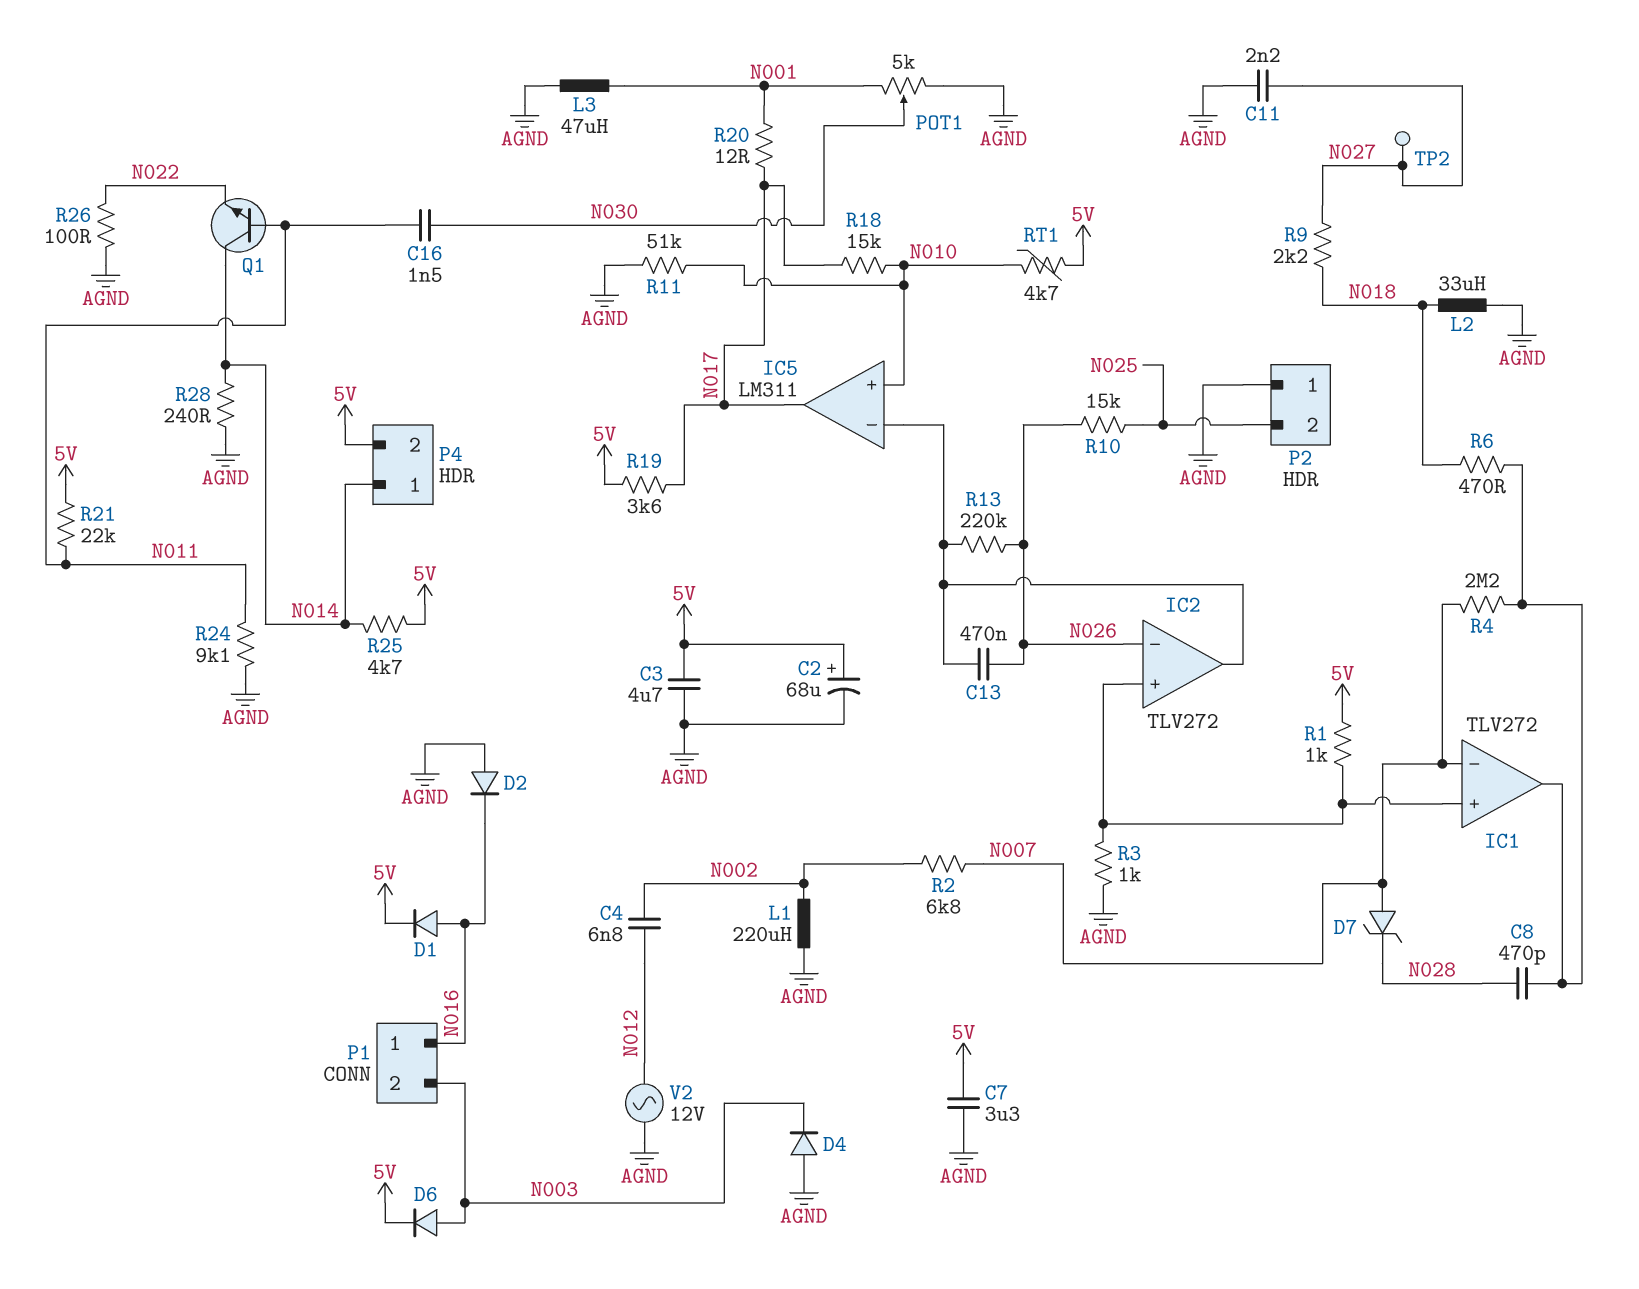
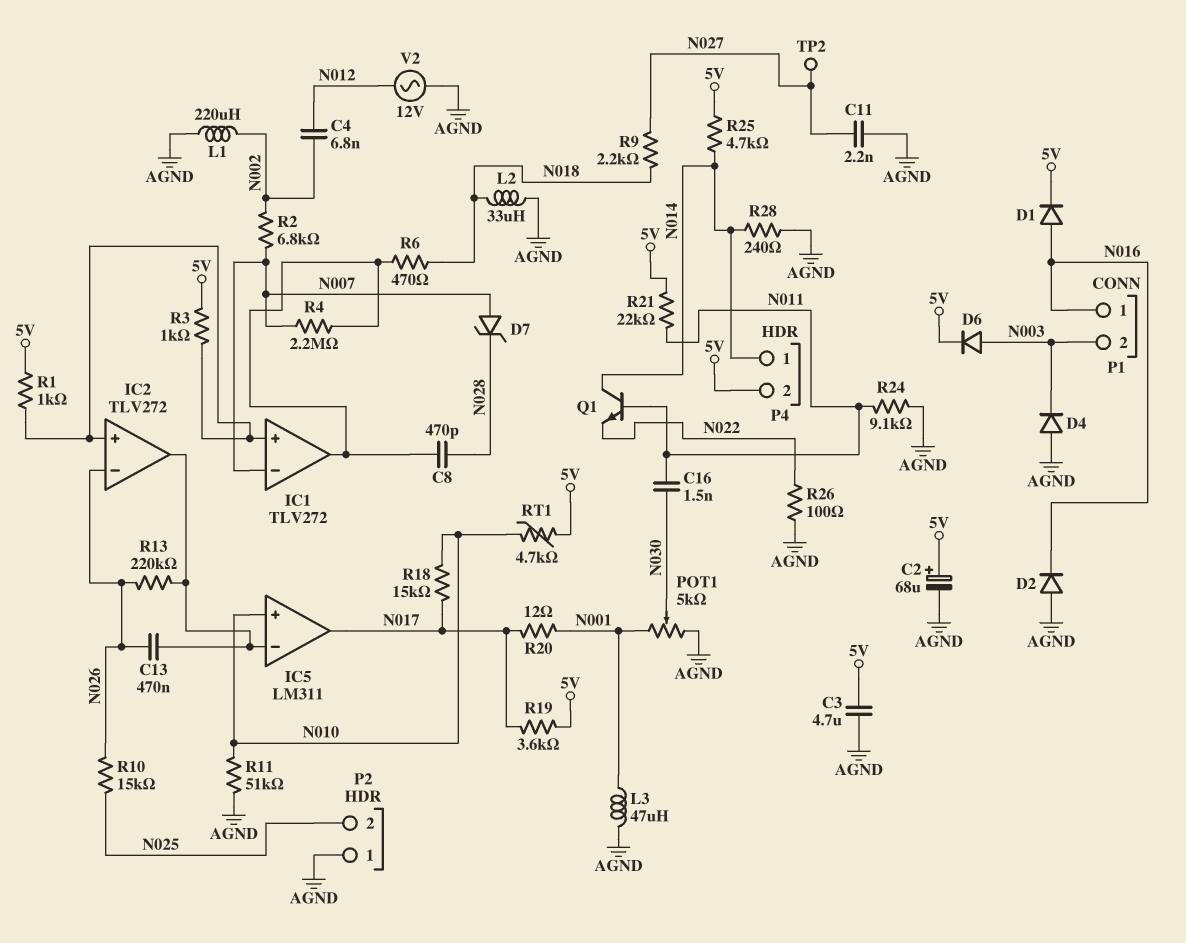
C7: 3.3uF (5V, AGND) -> none
R3: 1k (AGND, IC1/in+) -> 1k (5V, IC1/in+)

